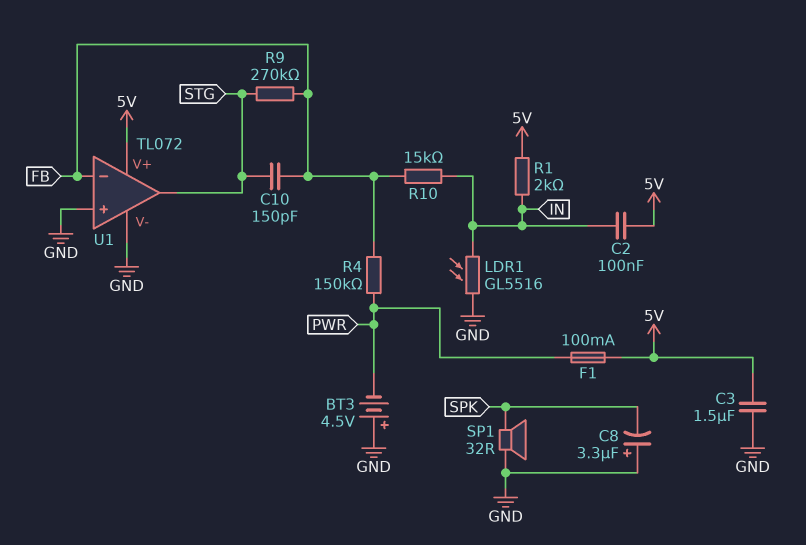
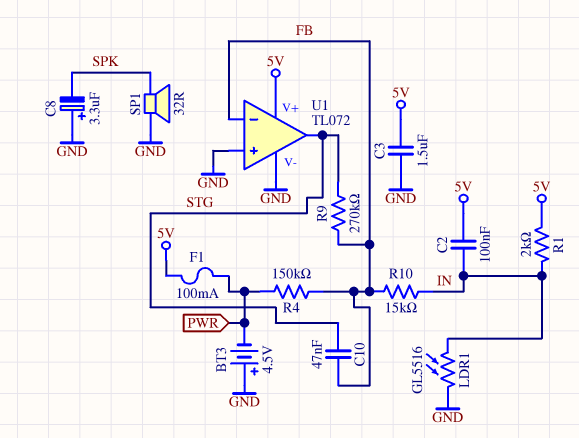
C10: 150pF (FB, STG) -> 47nF (FB, STG)

